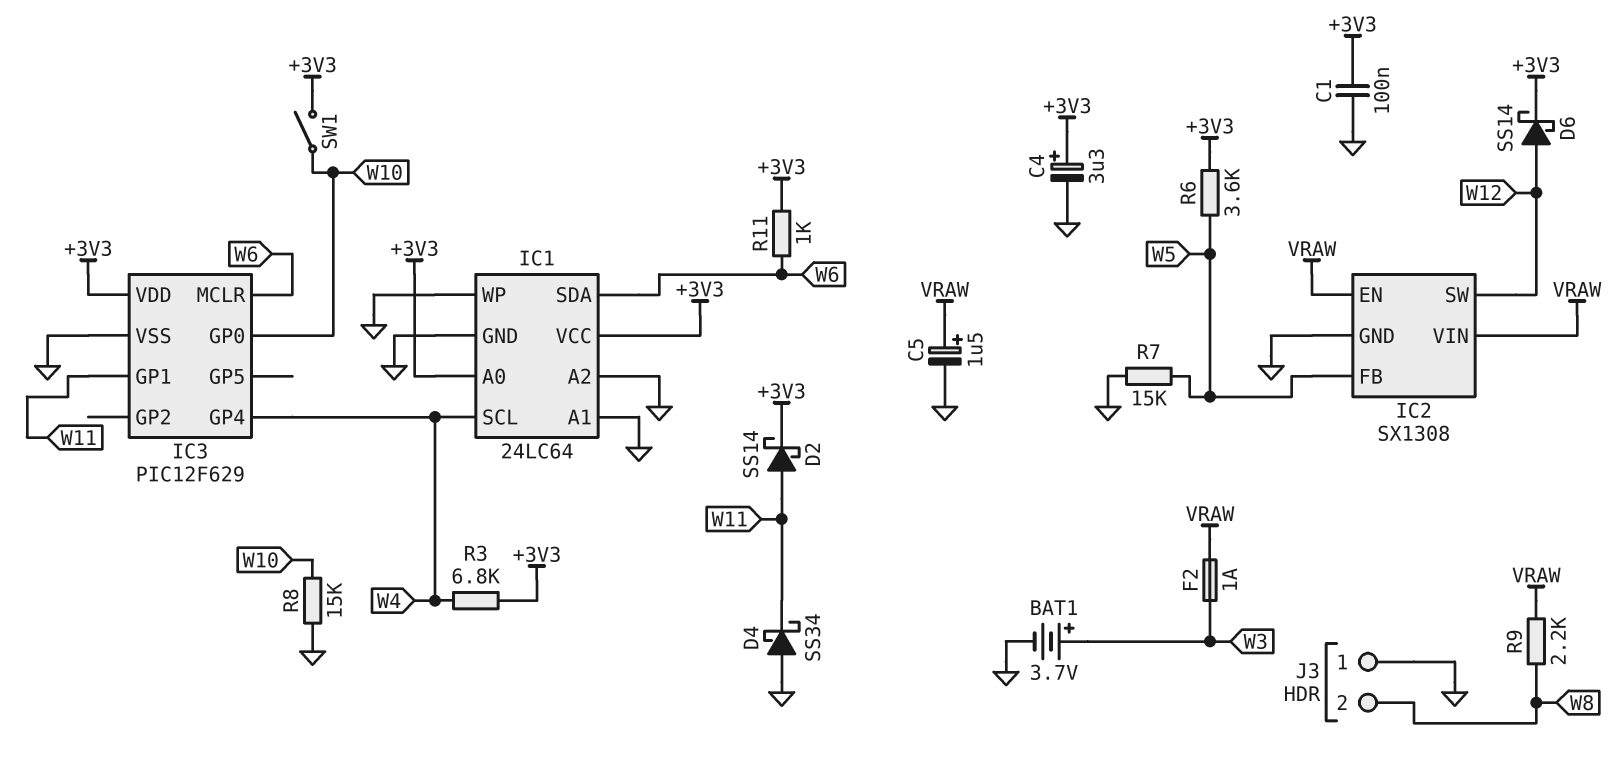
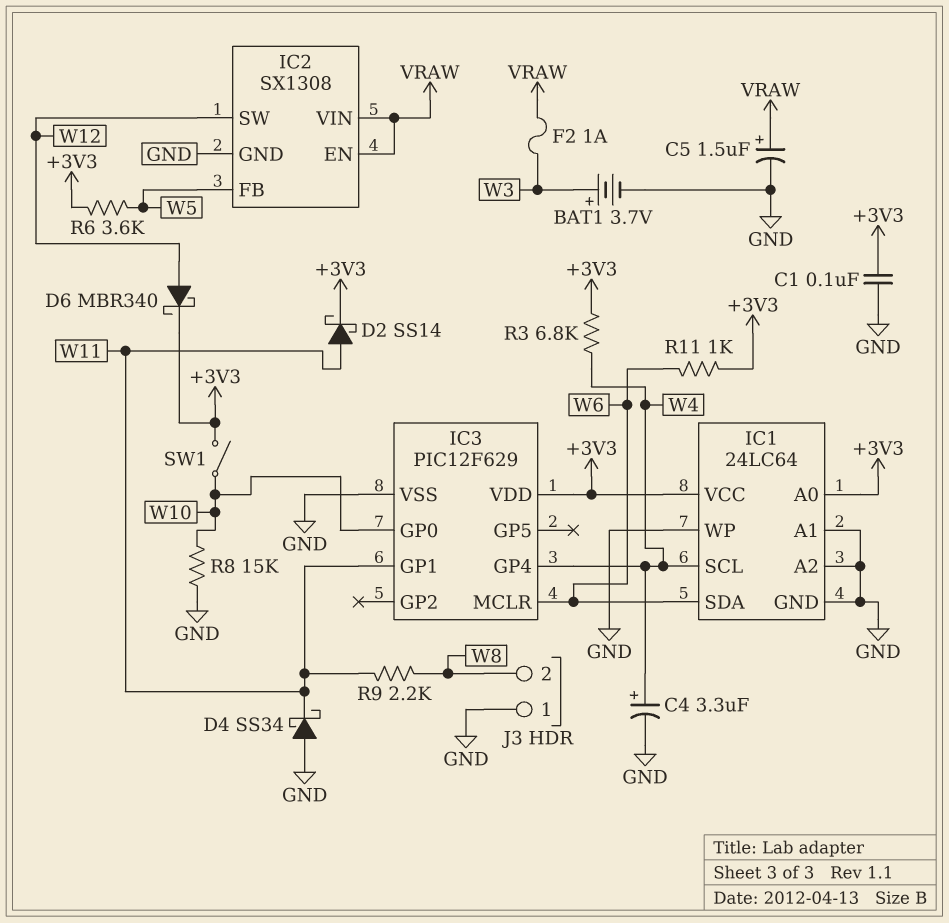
C4: 3.3uF (plus +3V3, minus GND) -> 3.3uF (plus W4, minus GND)
D6: schottky SS14 (A W12, K +3V3) -> schottky MBR340 (A W12, K +3V3)
R7: 15k (GND, W5) -> none
R9: 2.2k (VRAW, W8) -> 2.2k (W8, W11)

